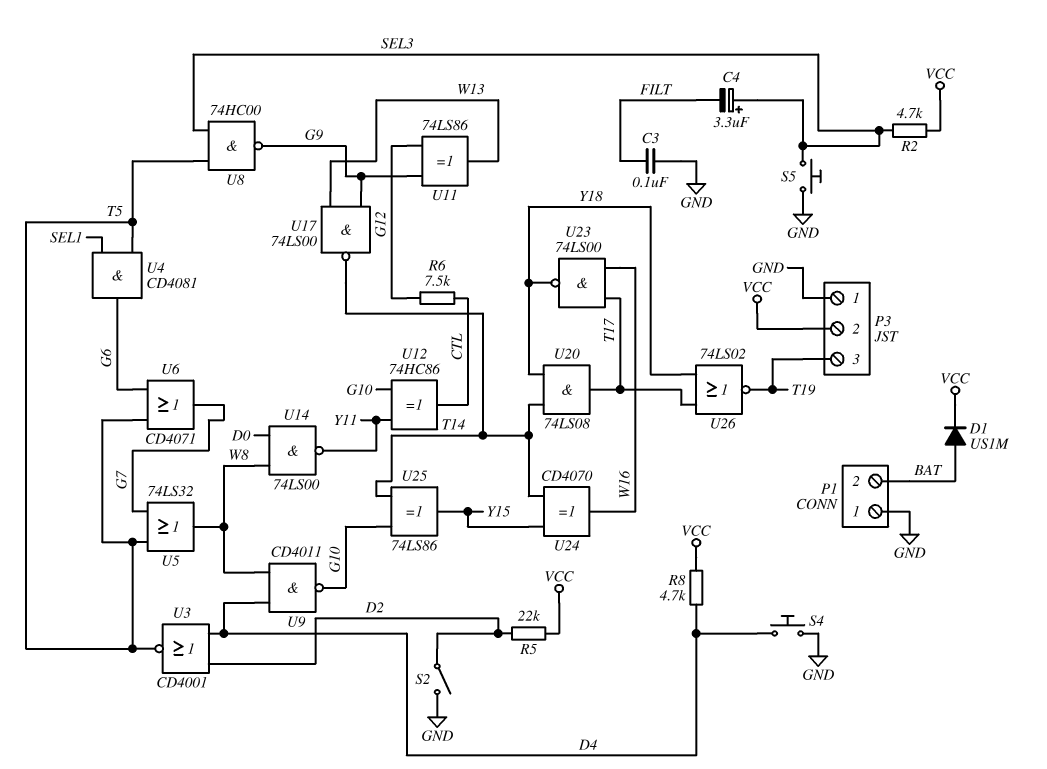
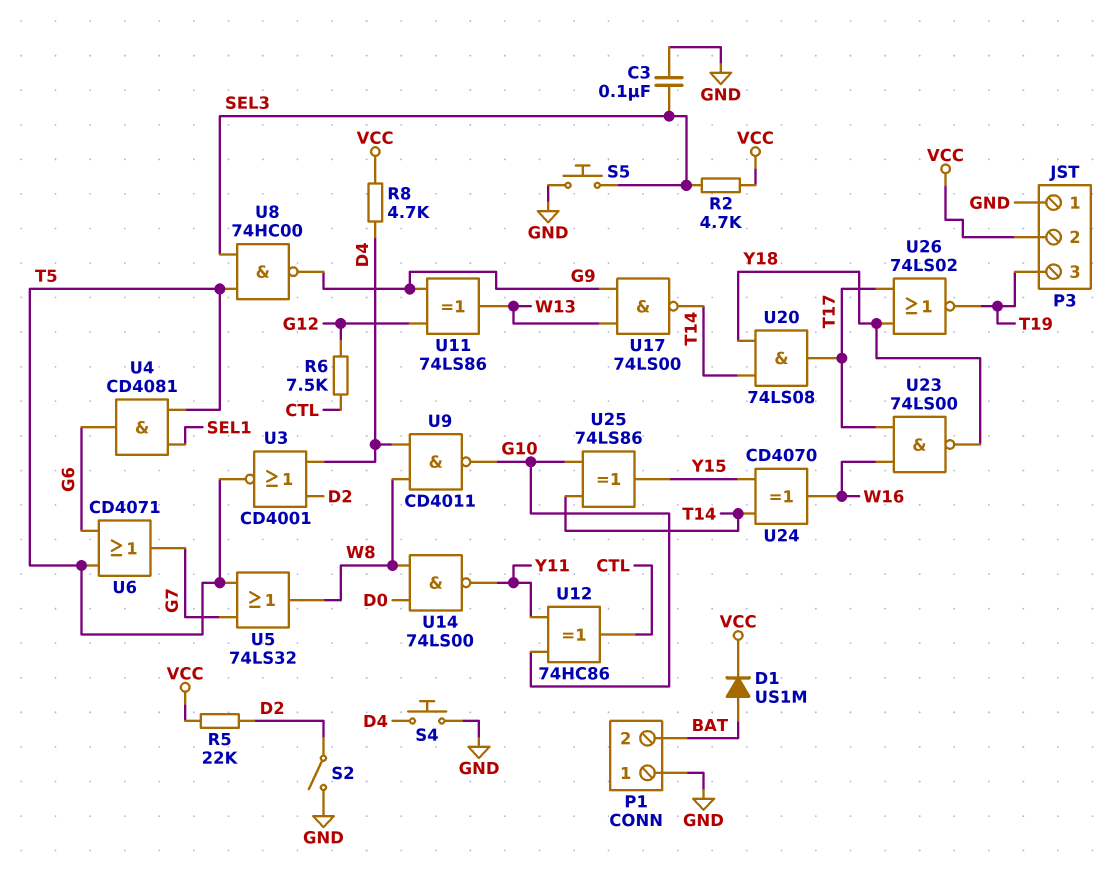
C3: 100nF (FILT, GND) -> 100nF (GND, SEL3)
C4: 3.3uF (plus SEL3, minus FILT) -> none

